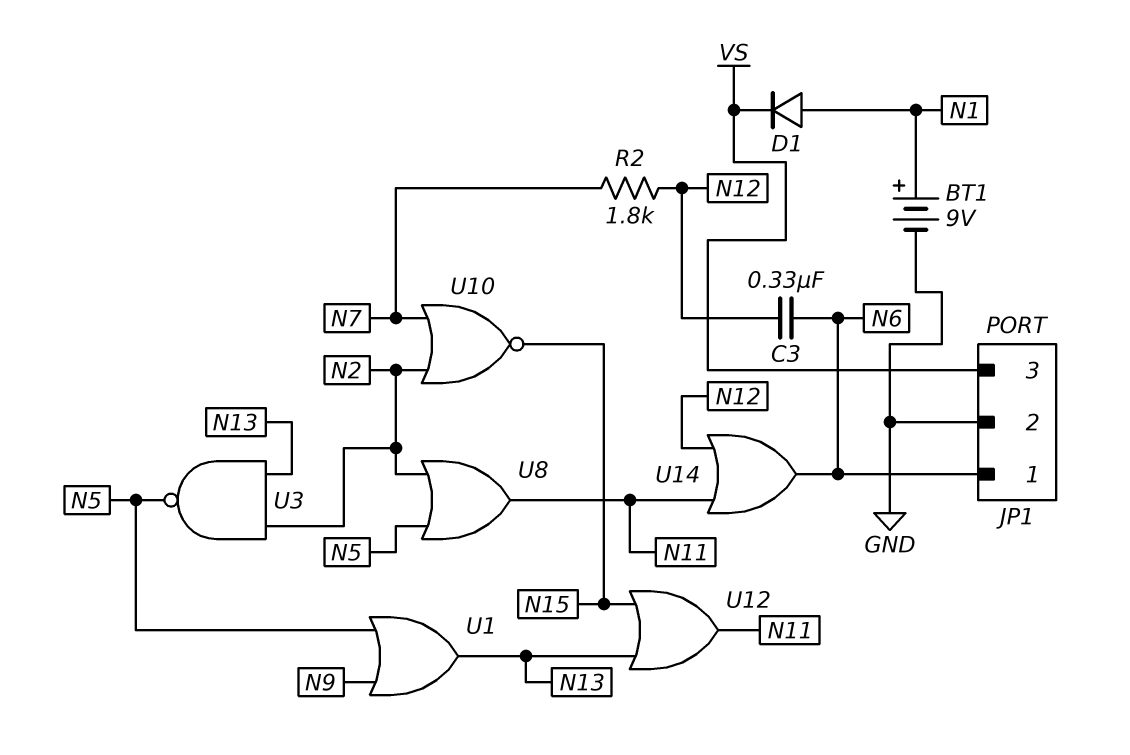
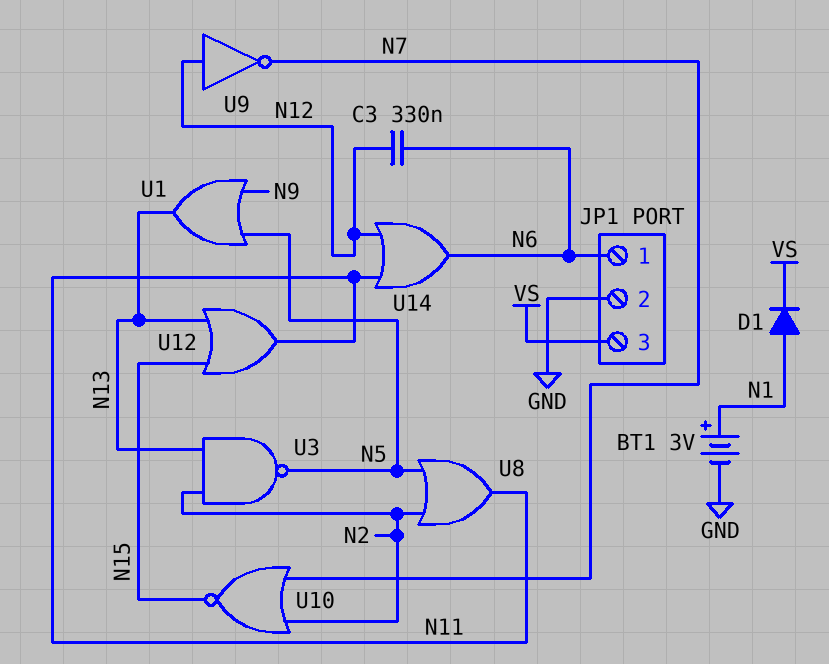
BT1: 9V (plus N1, minus GND) -> 3V (plus N1, minus GND)
R2: 1.8k (N7, N12) -> none
U9: none -> NOT (in N12, out N7)

